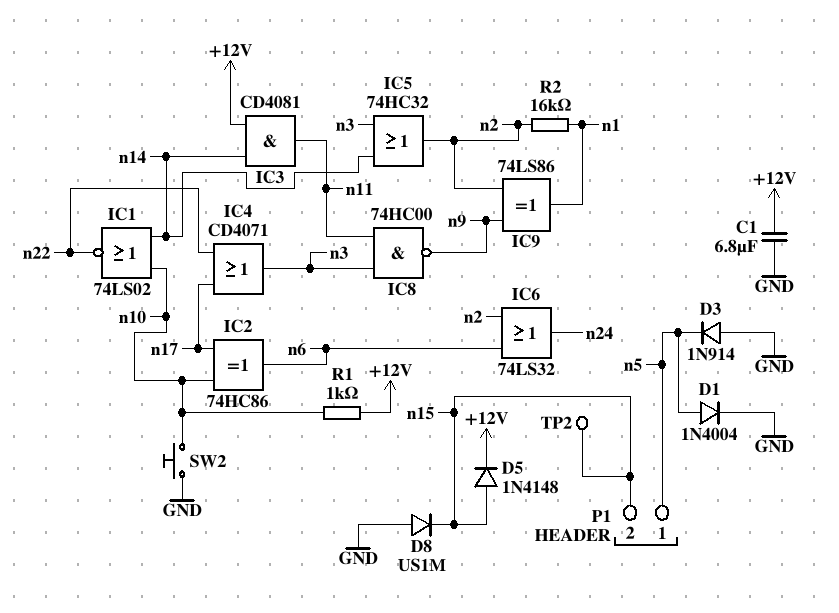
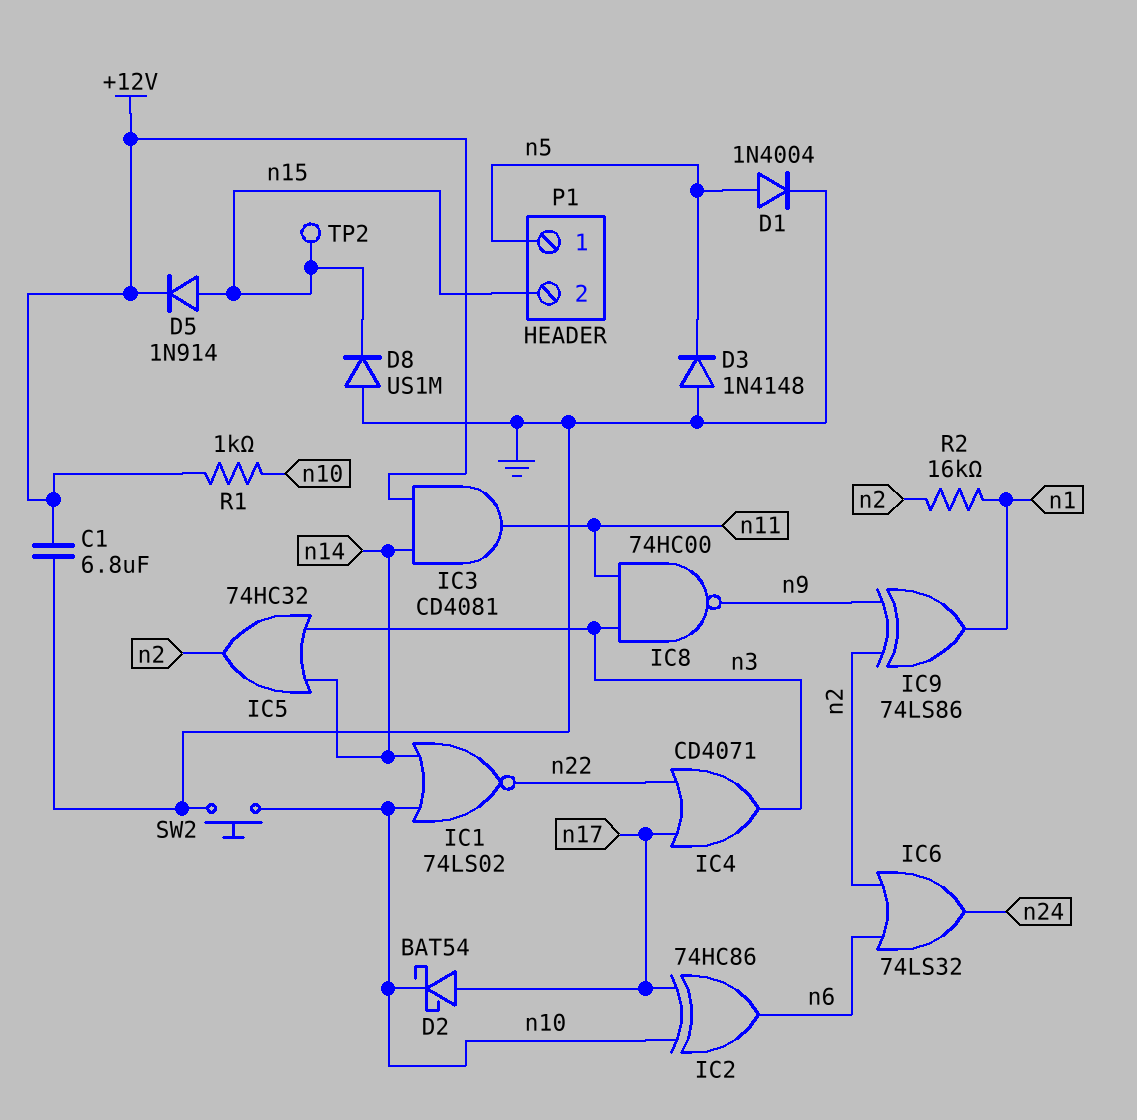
D2: none -> schottky BAT54 (A n17, K n10)
D3: diode 1N914 (A GND, K n5) -> diode 1N4148 (A GND, K n5)
D5: diode 1N4148 (A n15, K +12V) -> diode 1N914 (A n15, K +12V)

